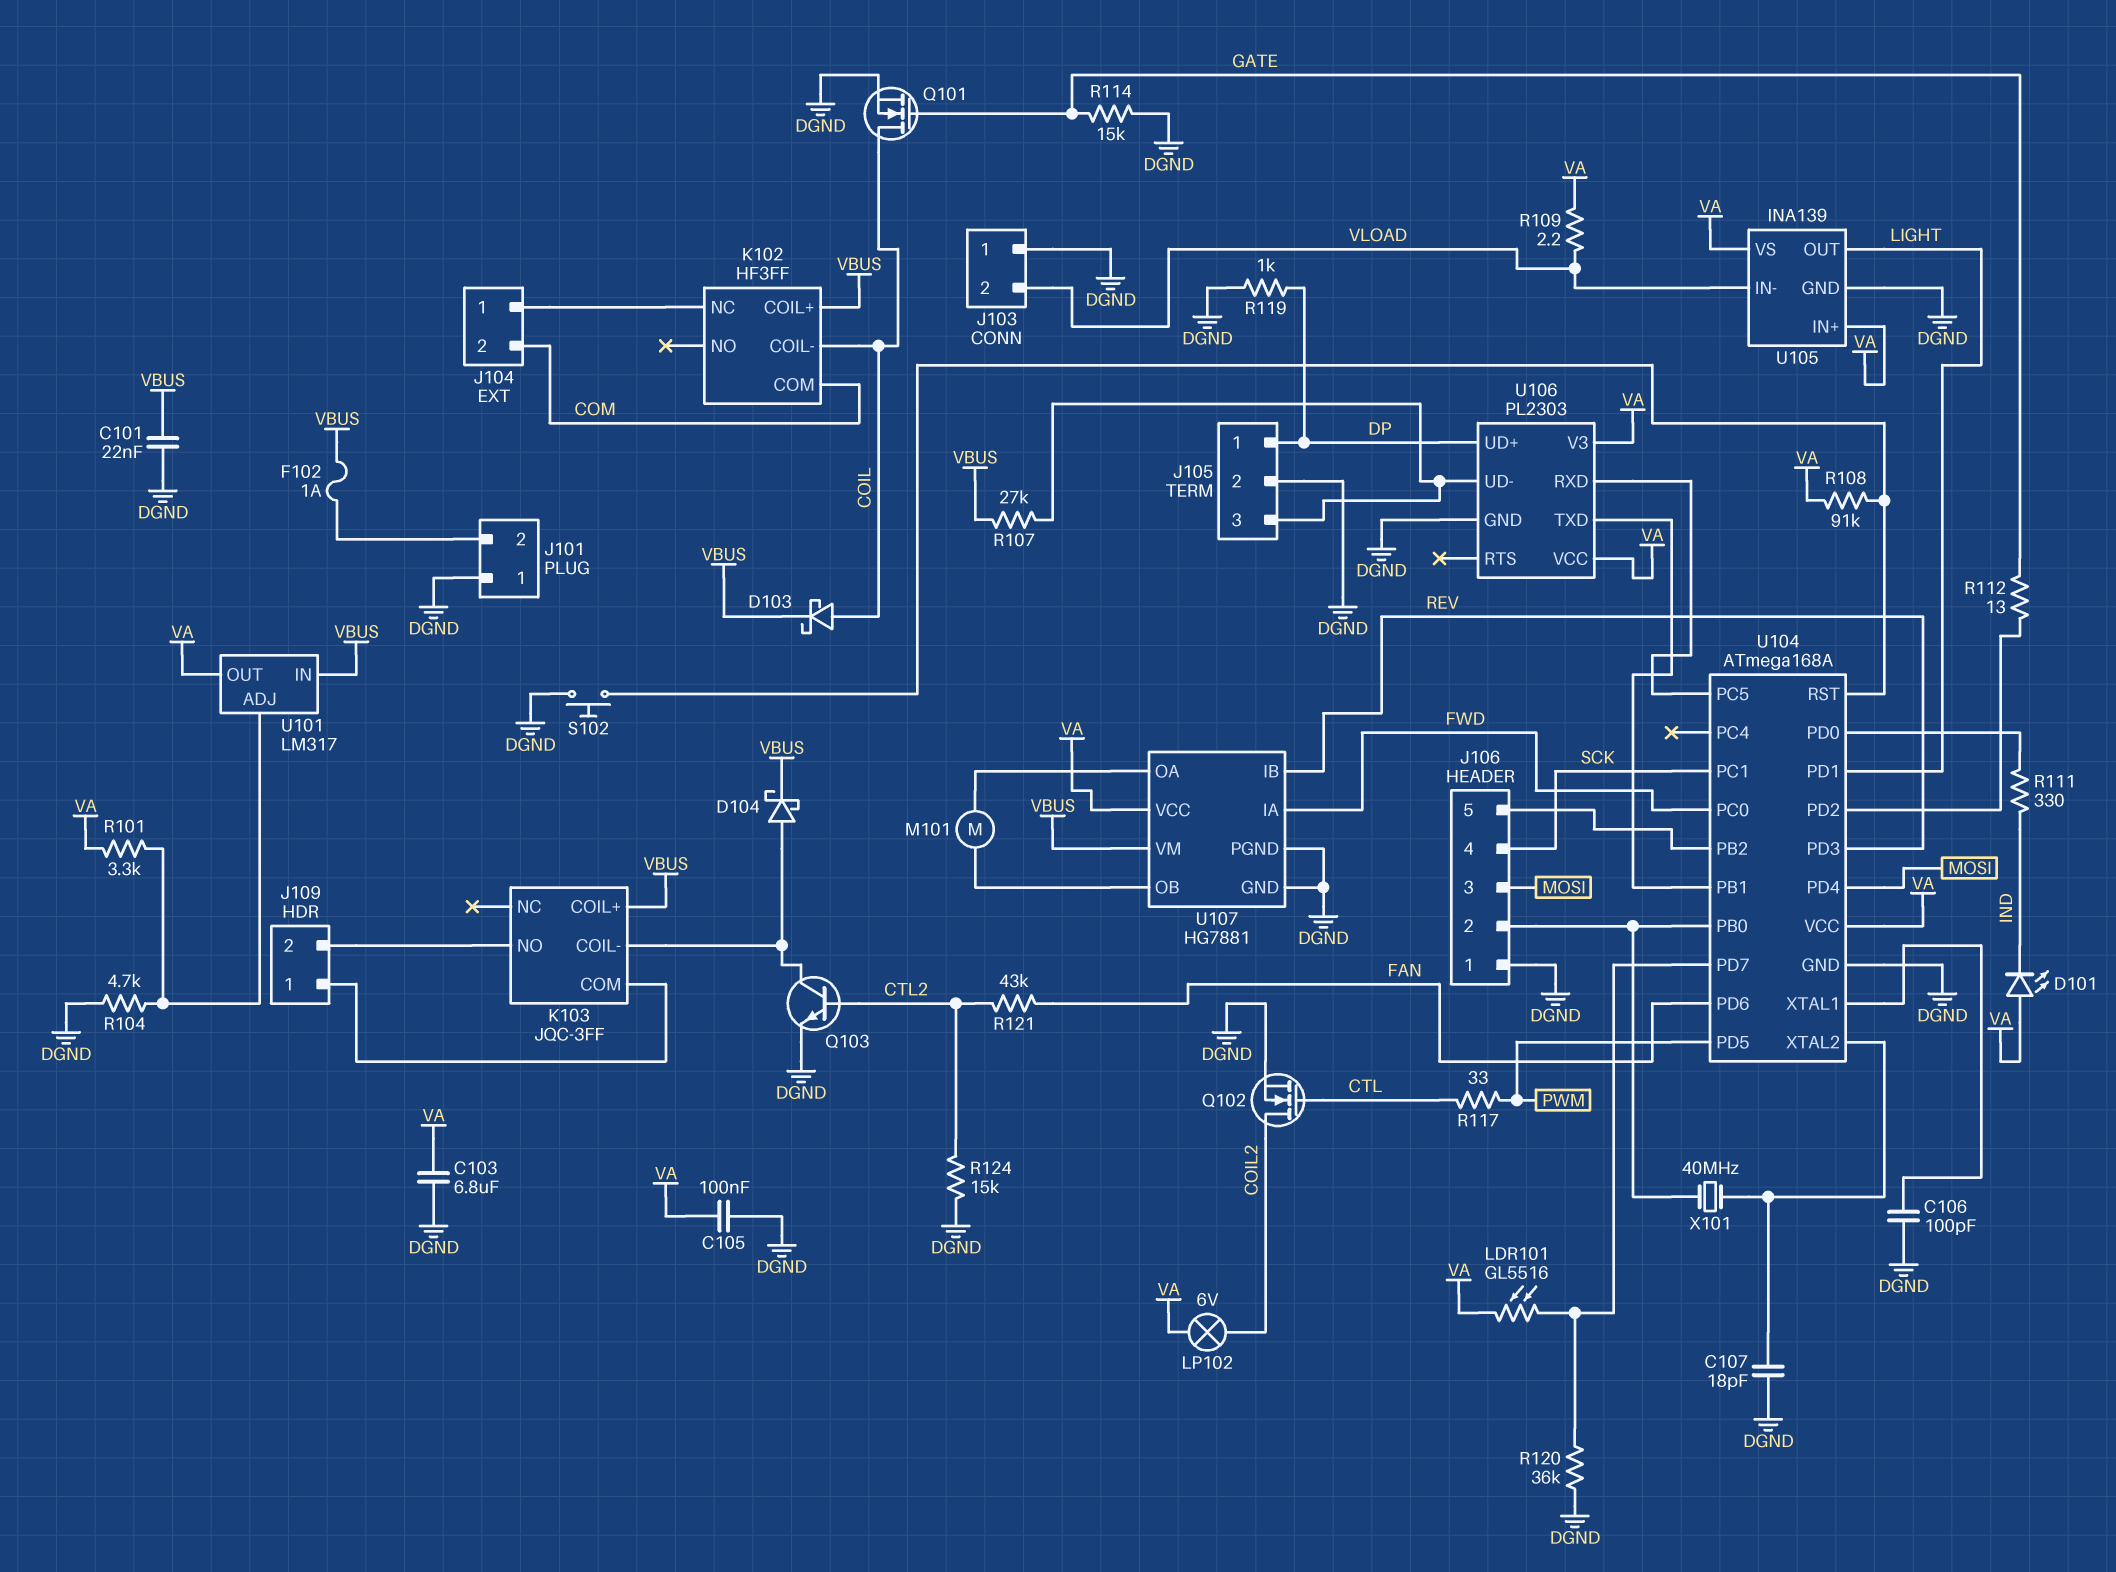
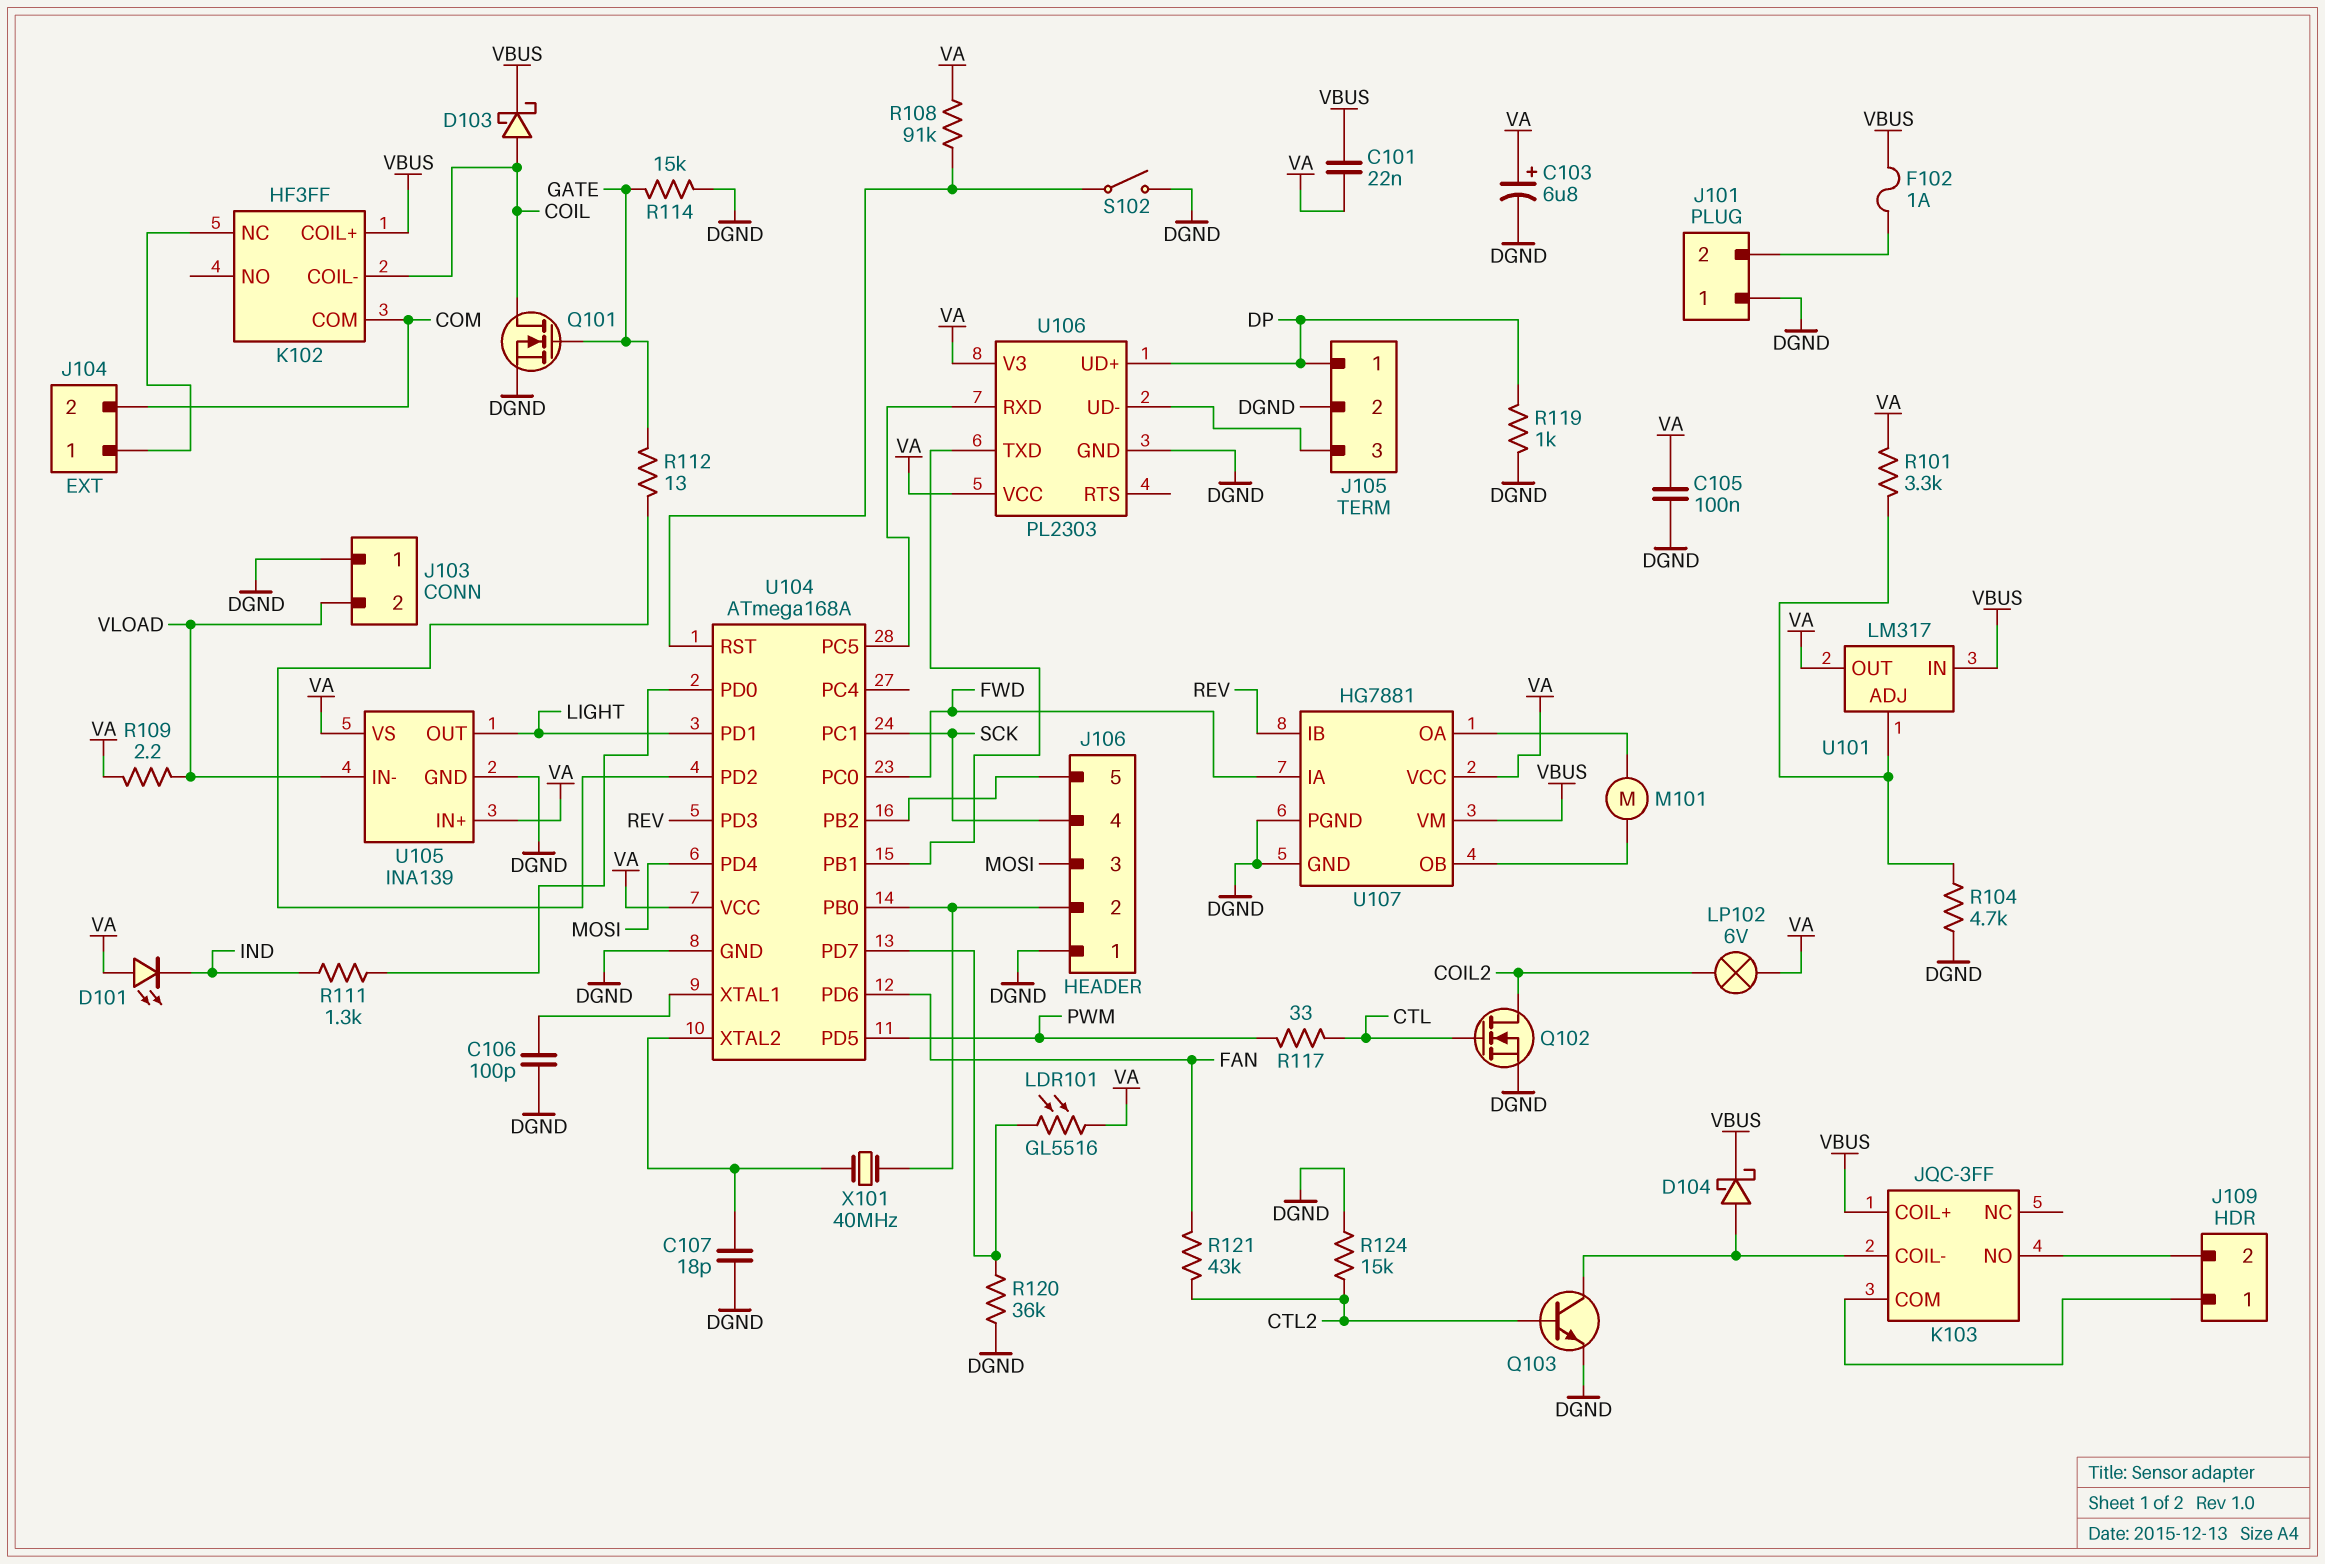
C101: 22nF (DGND, VBUS) -> 22nF (VA, VBUS)
C103: 6.8uF (DGND, VA) -> 6.8uF (plus VA, minus DGND)
R107: 27k (J105/3, VBUS) -> none
R111: 330 (IND, U104/PD0) -> 1.3k (IND, U104/PD0)
S102: button (DGND, U104/RST) -> switch (DGND, U104/RST)

